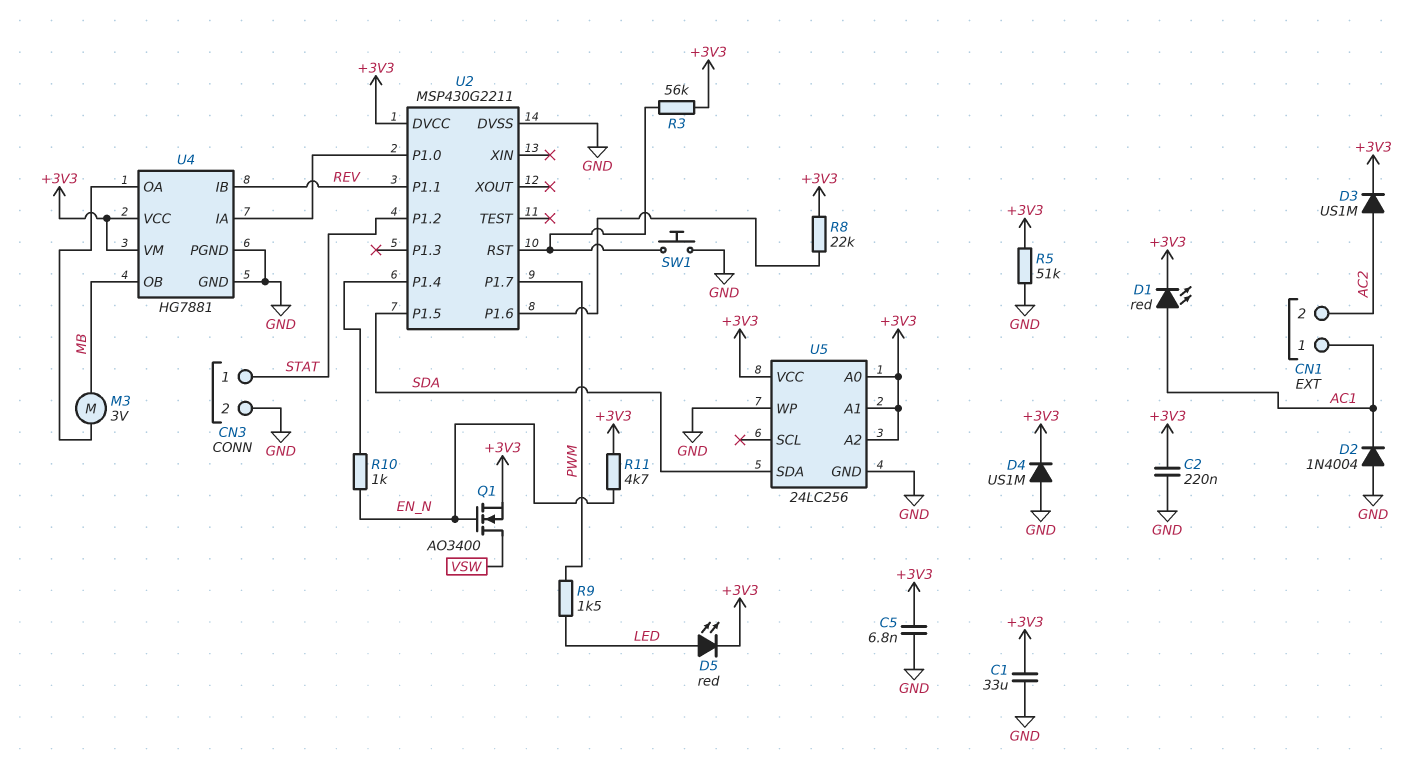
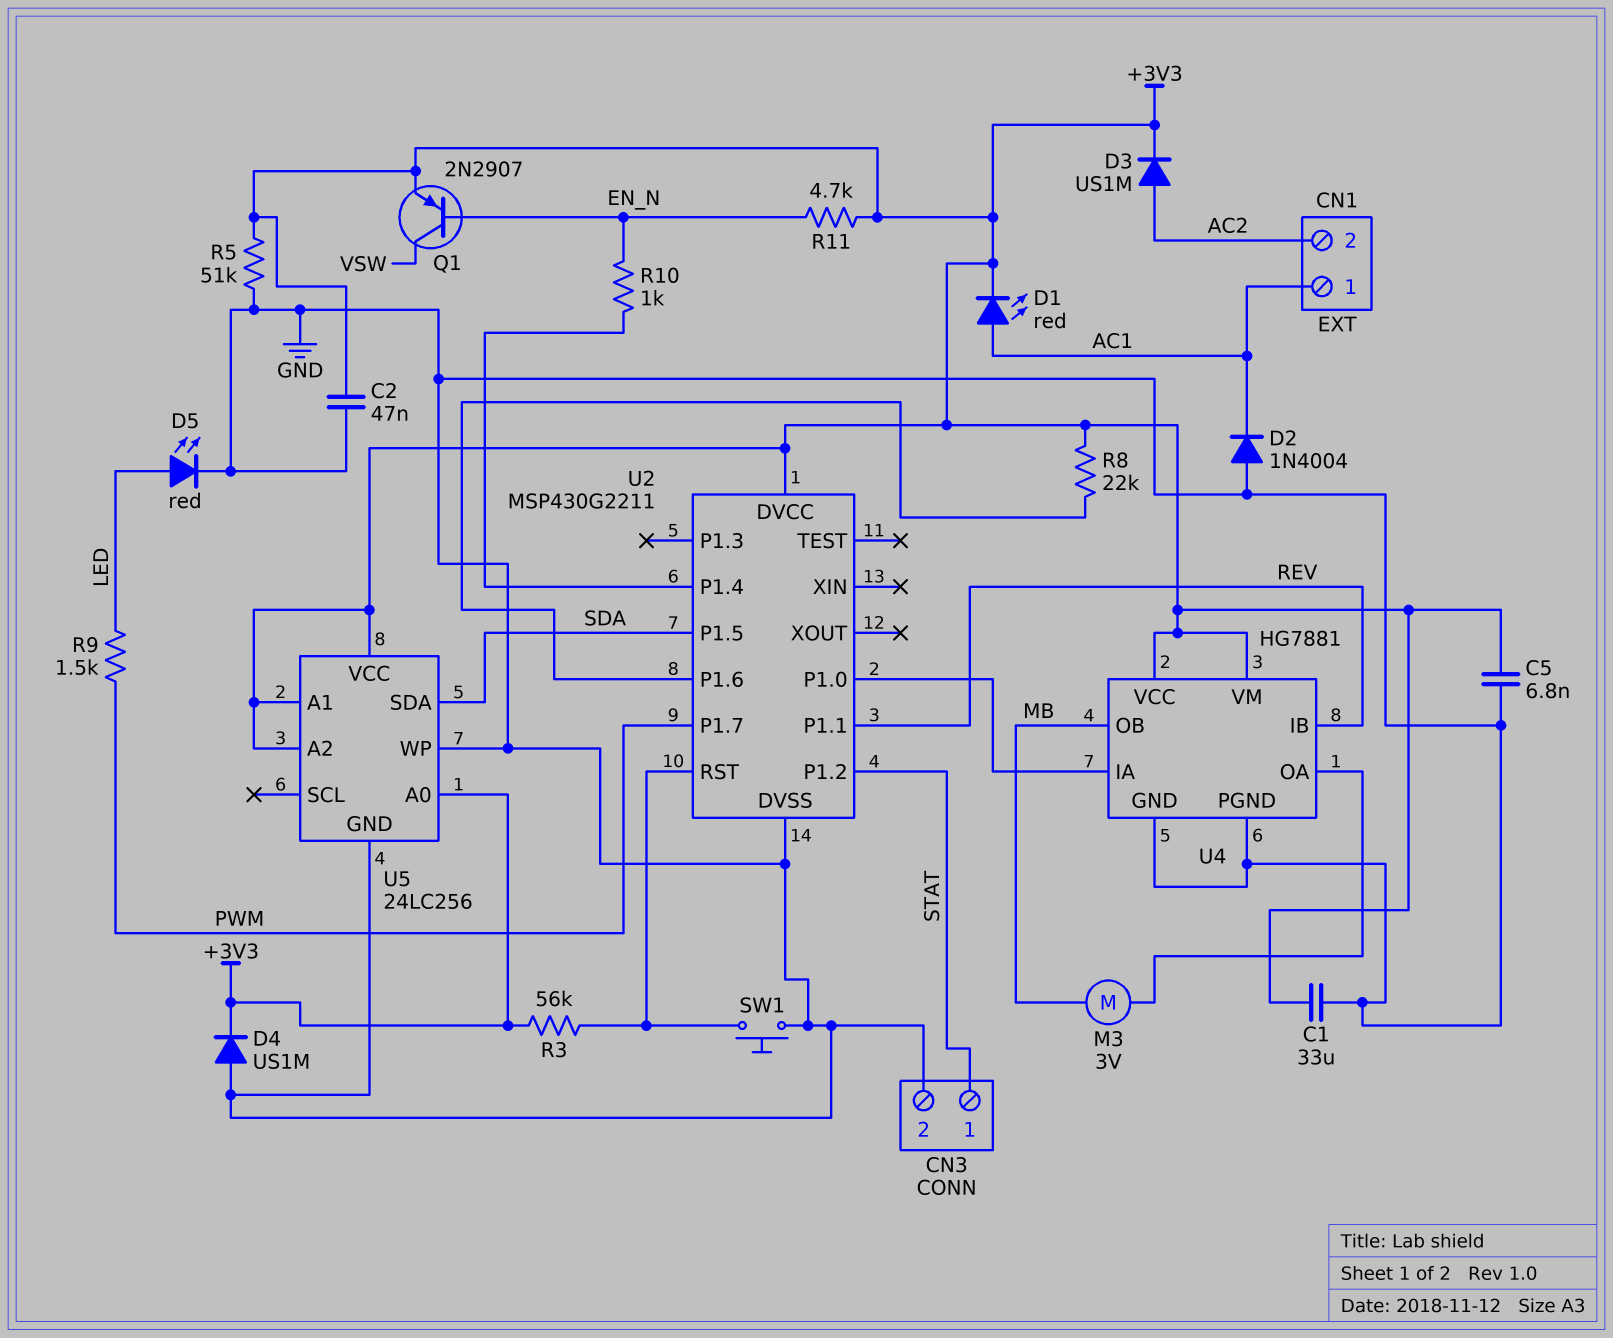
C2: 220nF (+3V3, GND) -> 47nF (+3V3, GND)
D5: LED red (A LED, K +3V3) -> LED red (A LED, K GND)
Q1: NMOS AO3400 (G EN_N, D VSW, S +3V3) -> PNP 2N2907 (B EN_N, C VSW, E +3V3)

